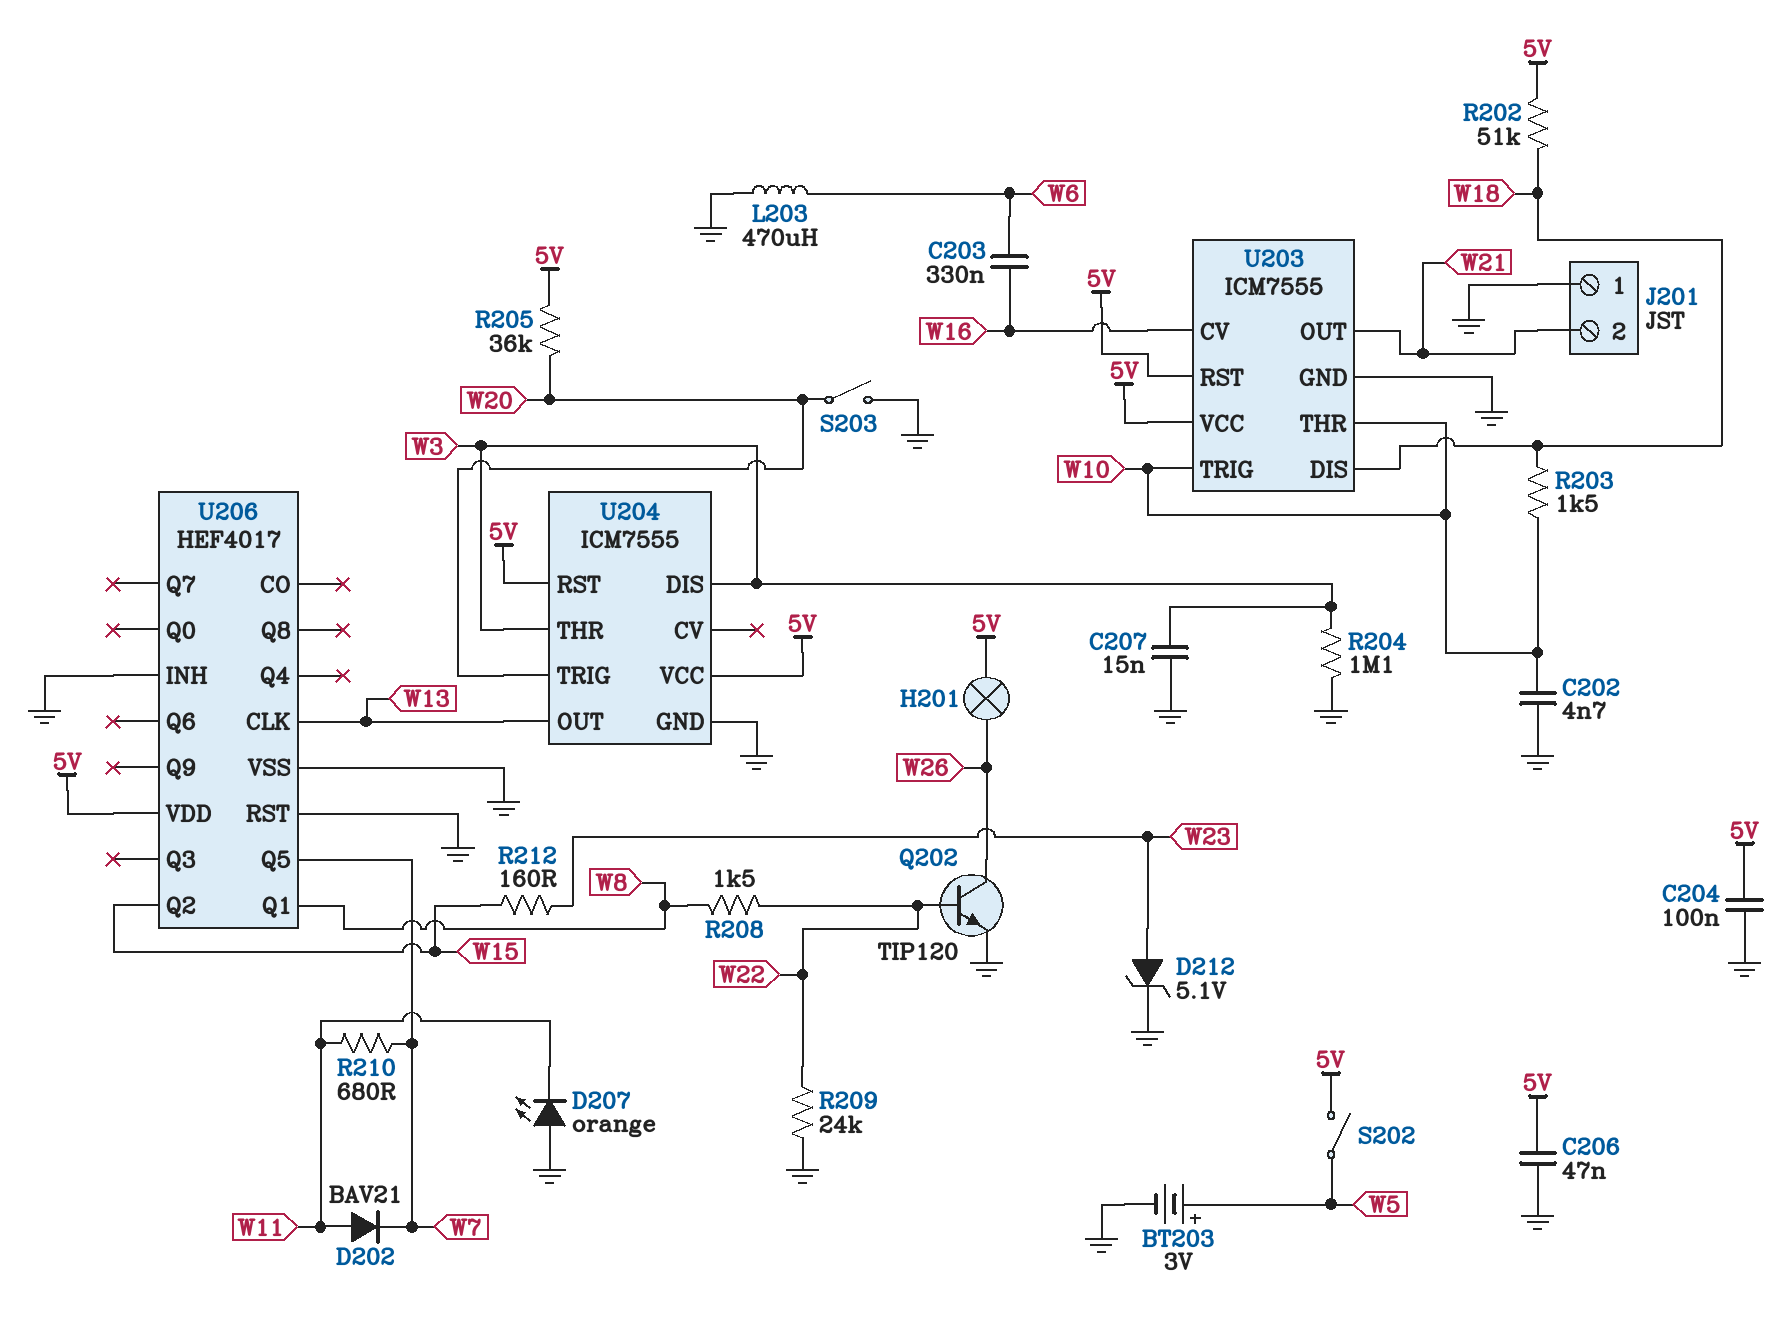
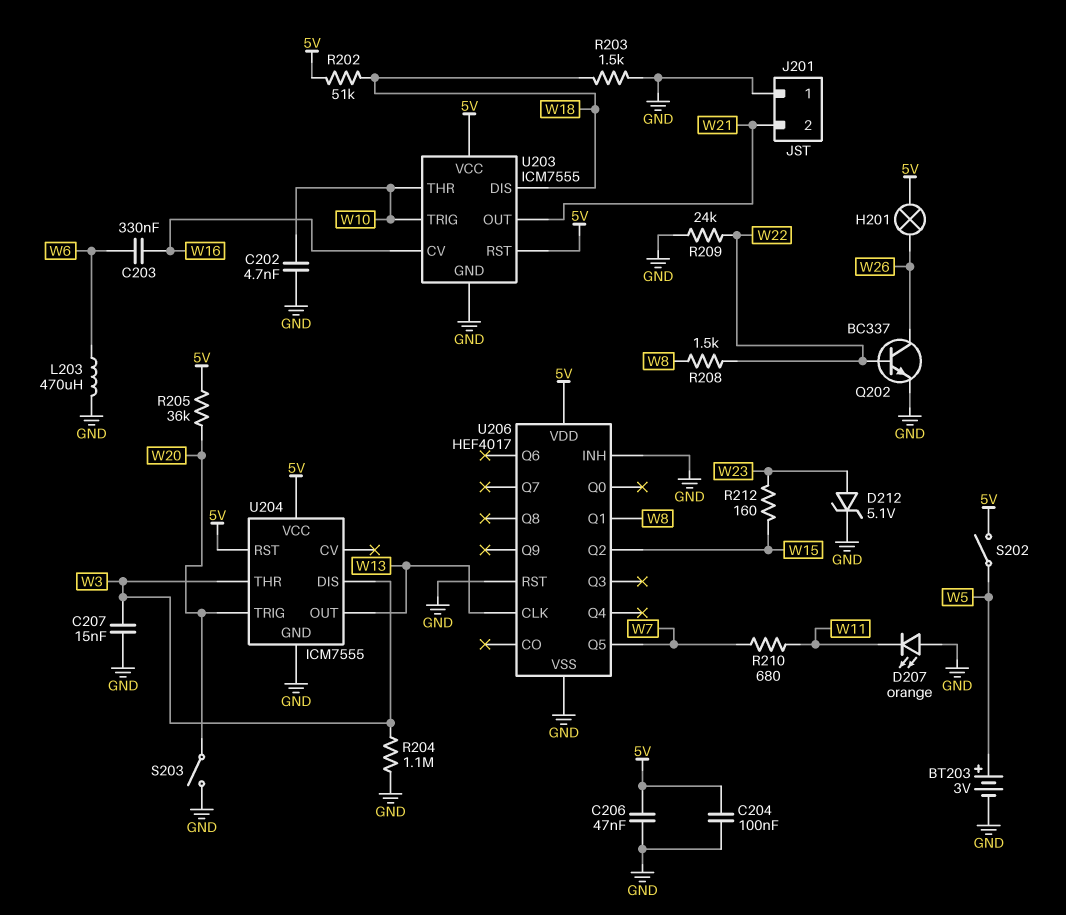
D202: diode BAV21 (A W11, K W7) -> none
Q202: NPN TIP120 (B W22, C W26, E GND) -> NPN BC337 (B W22, C W26, E GND)
R203: 1.5k (W10, W18) -> 1.5k (GND, W18)

